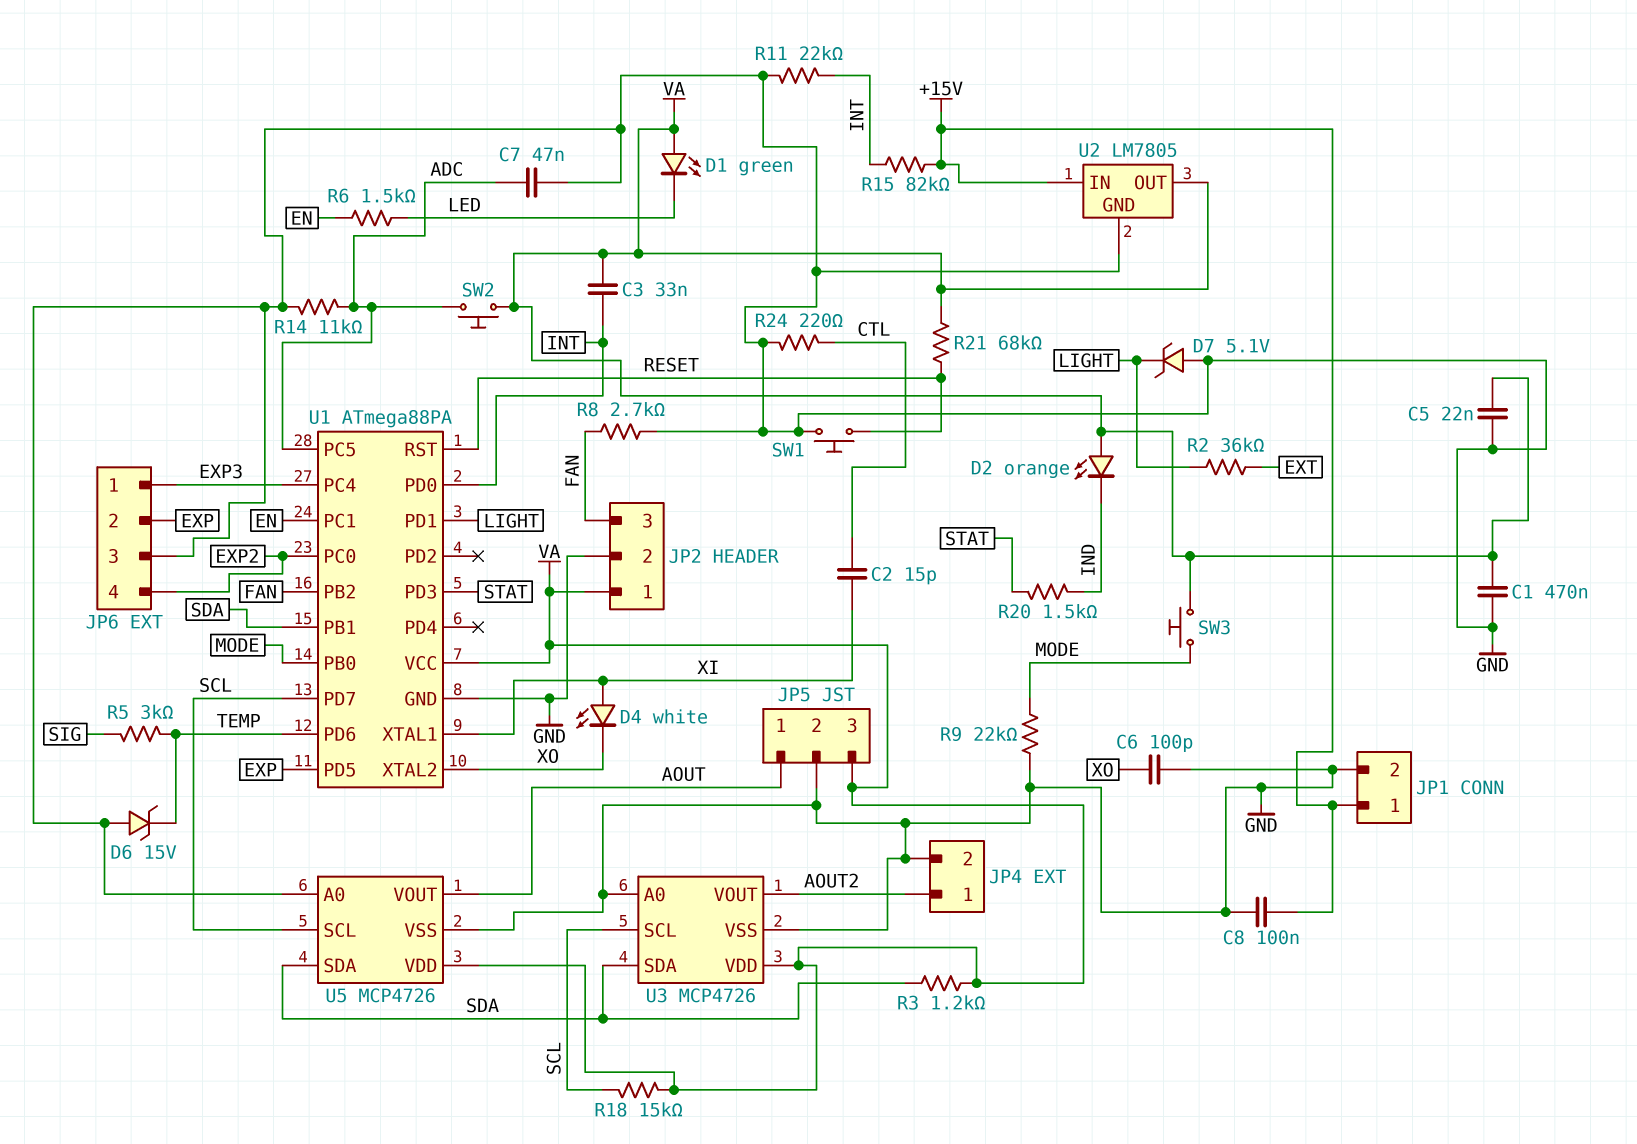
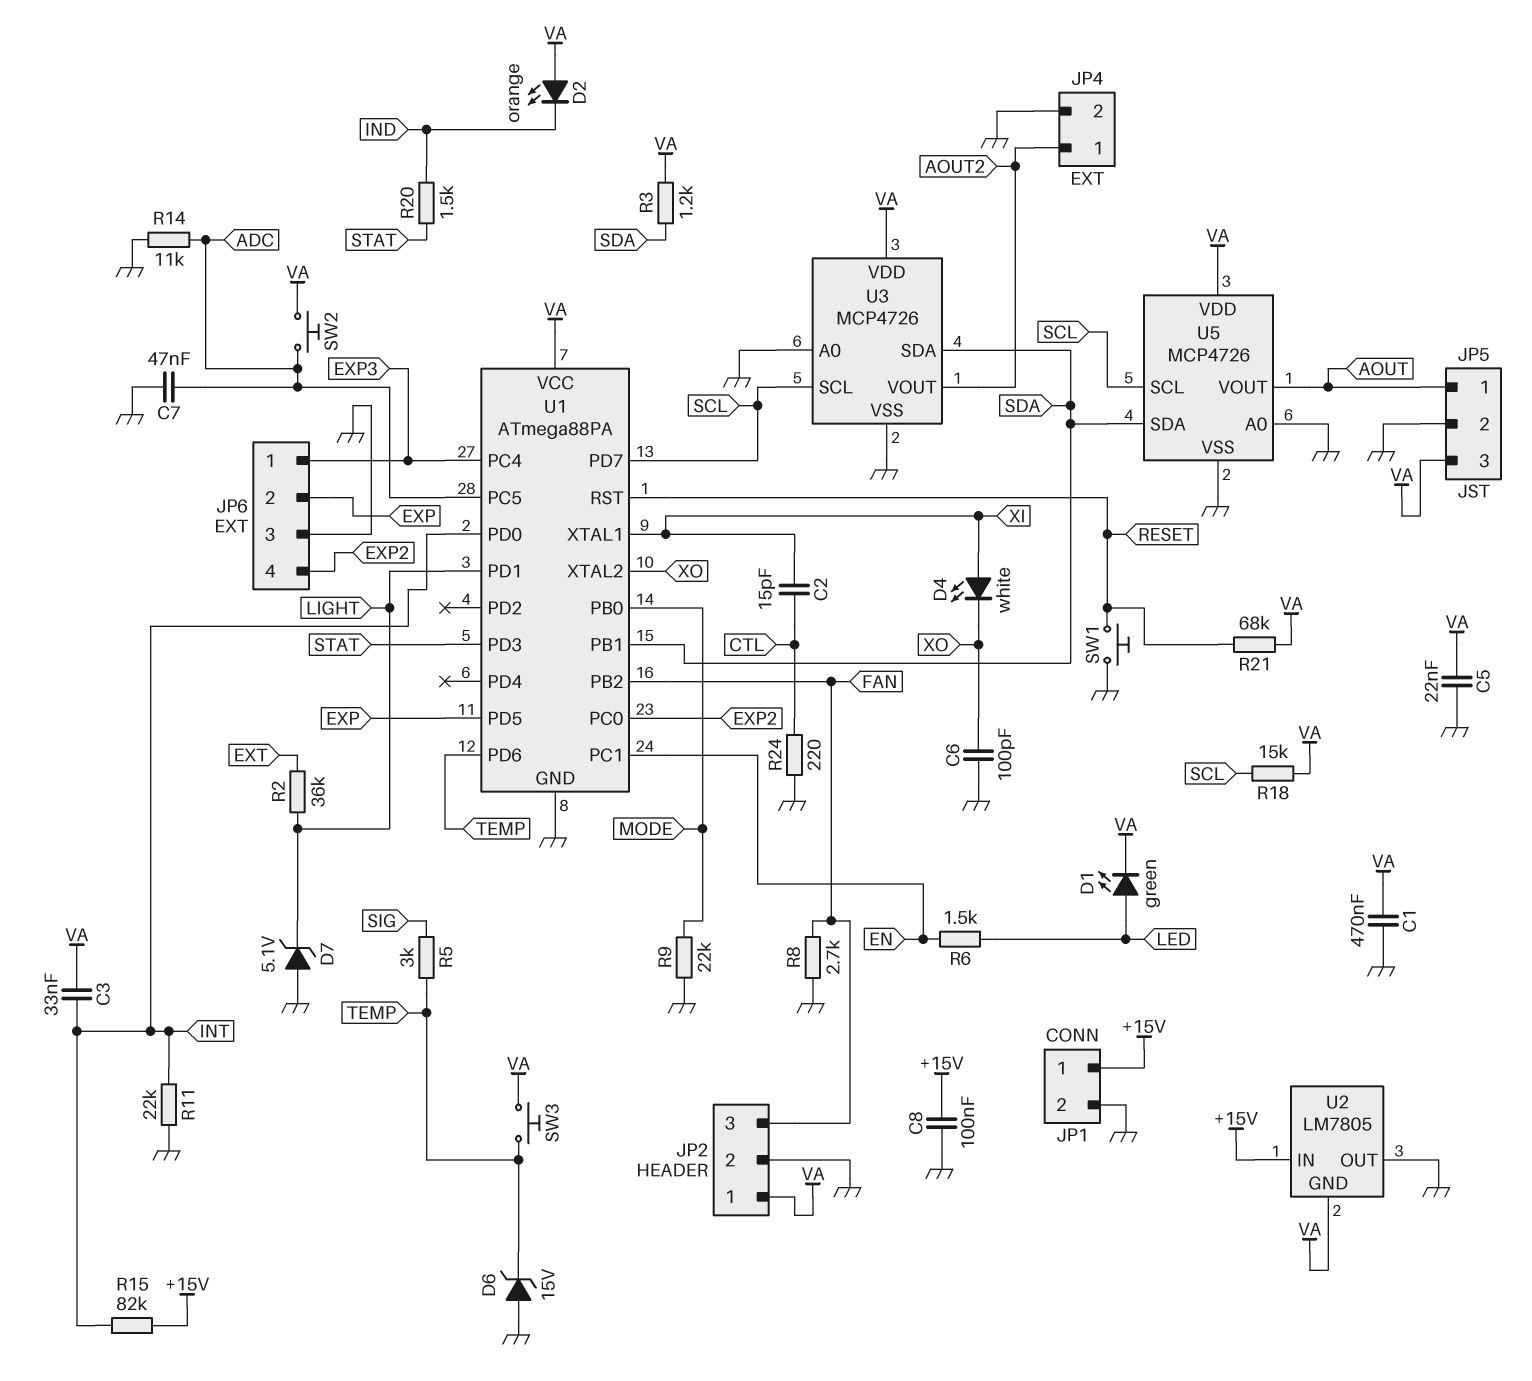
D1: LED green (A VA, K LED) -> LED green (A LED, K VA)
SW3: button (MODE, VA) -> button (TEMP, VA)
U2 pin GND: GND -> VA
U2 pin OUT: VA -> GND

